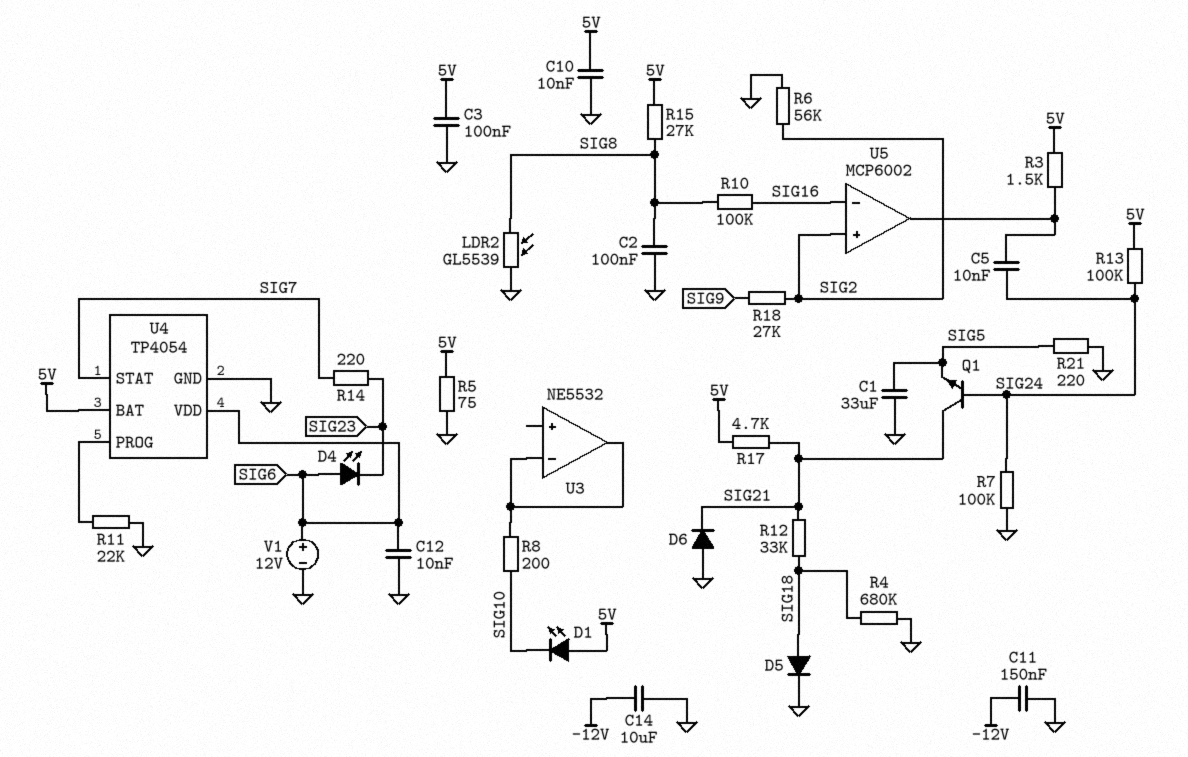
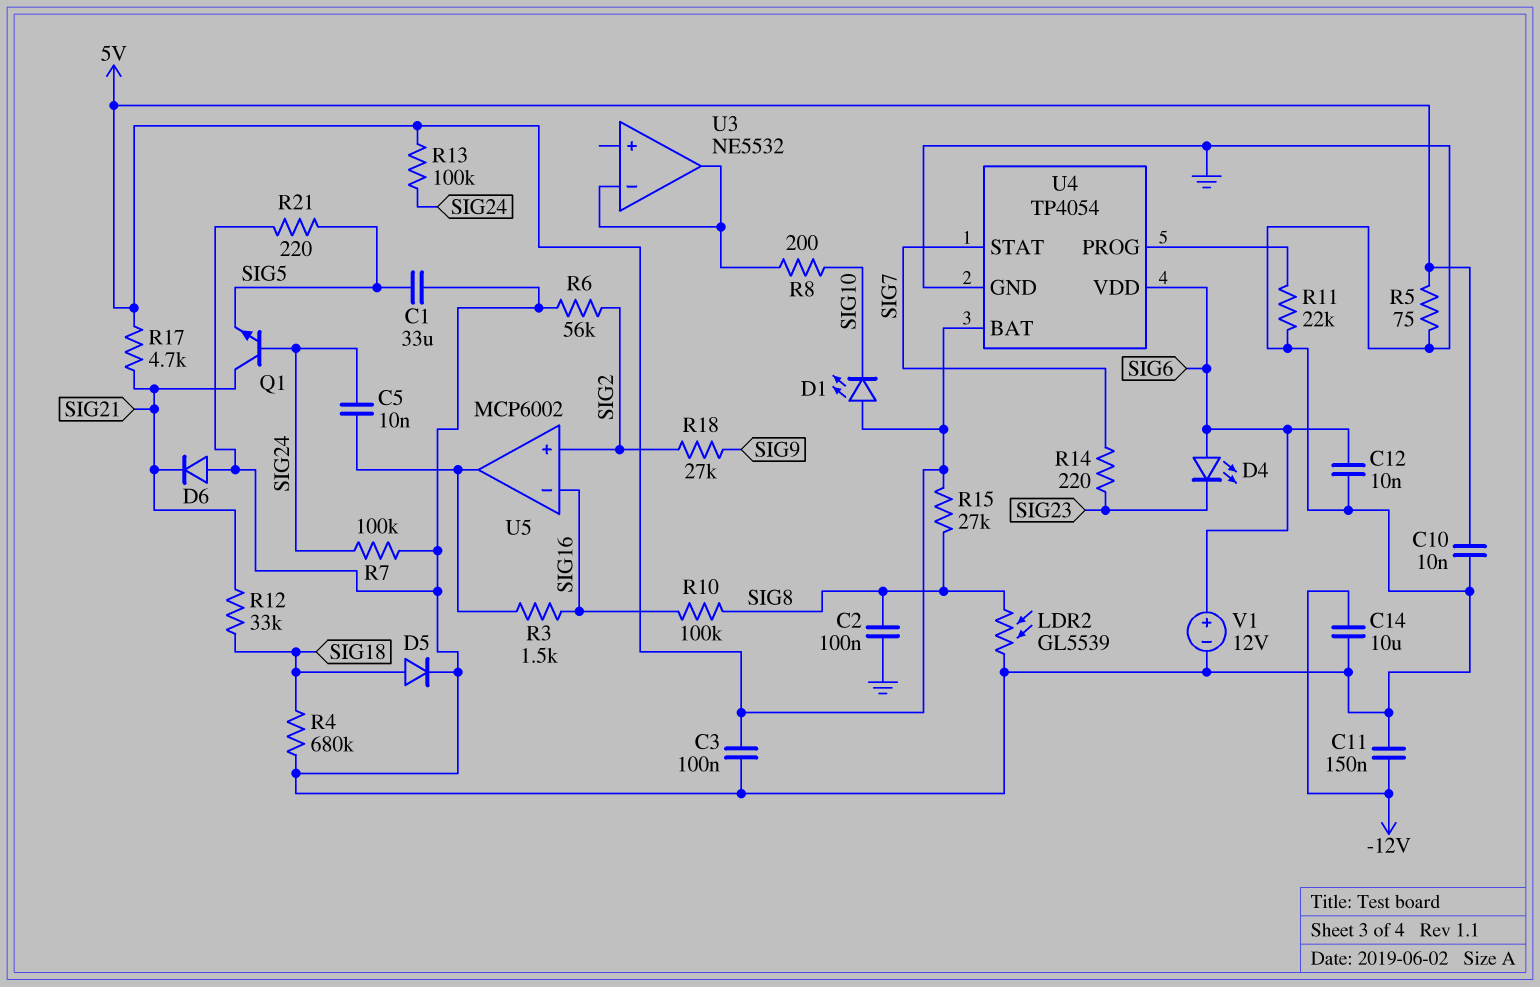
R3: 1.5k (5V, U5/out) -> 1.5k (SIG16, U5/out)

